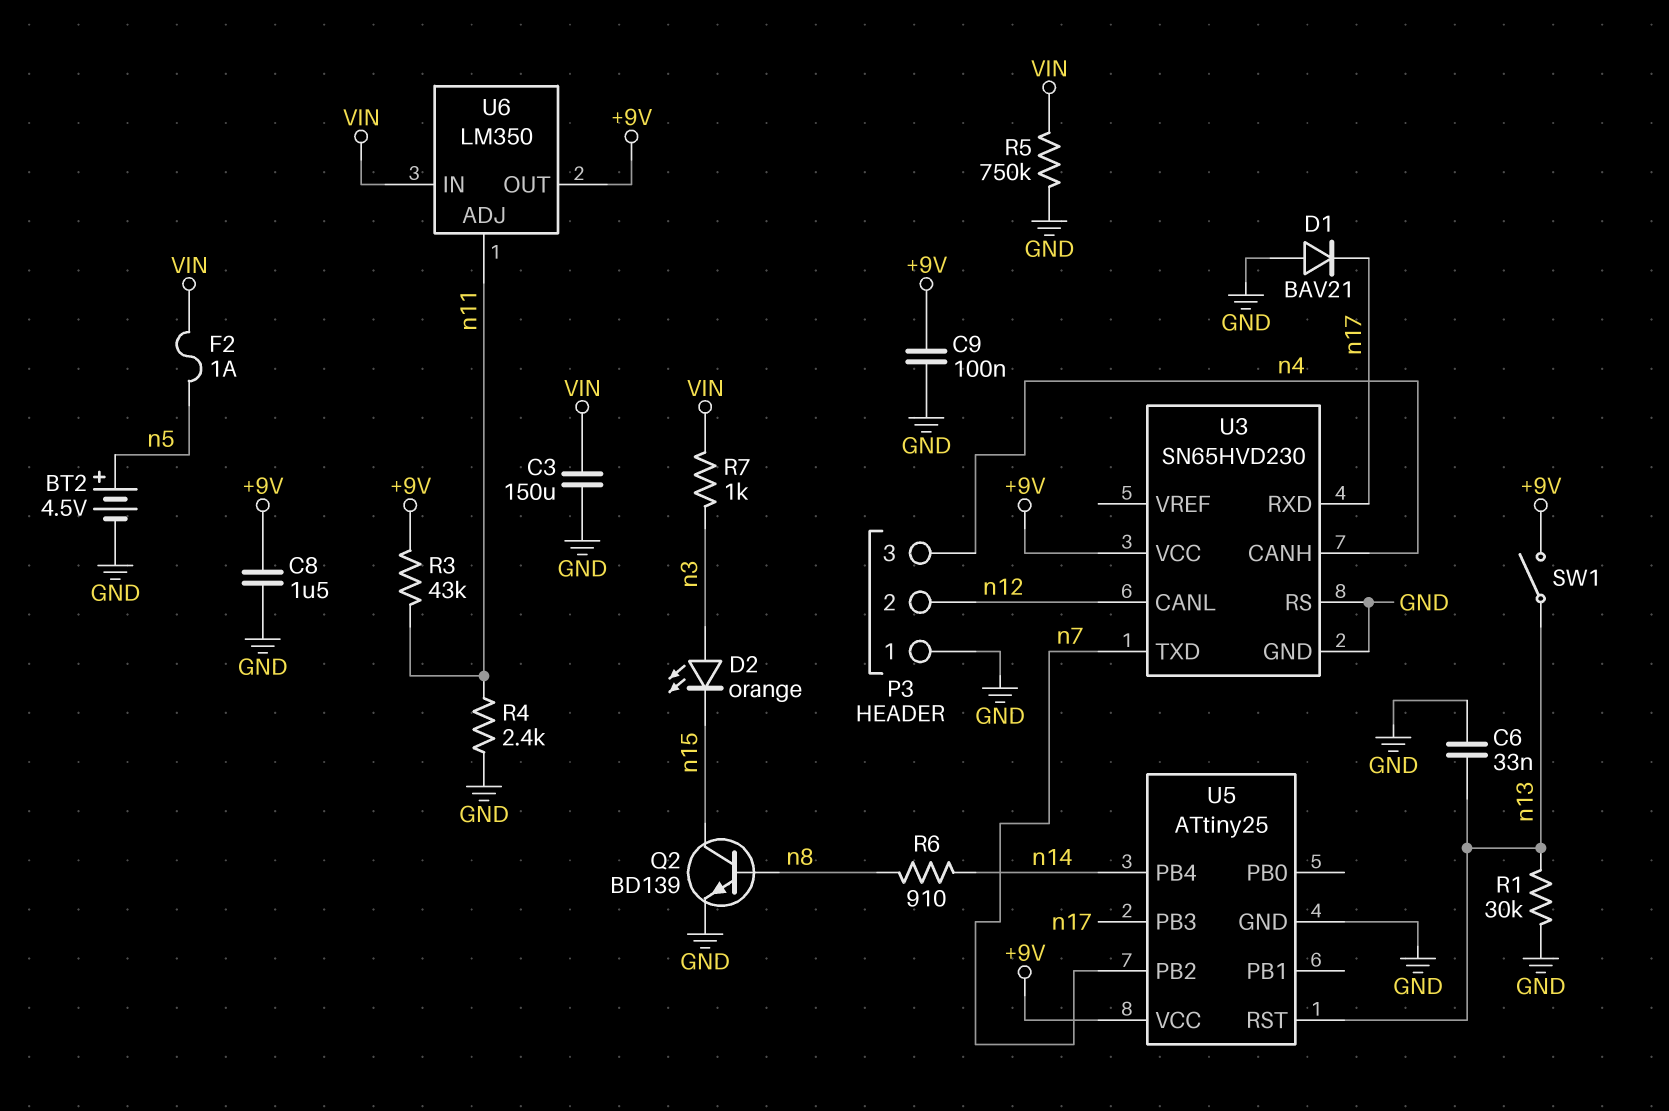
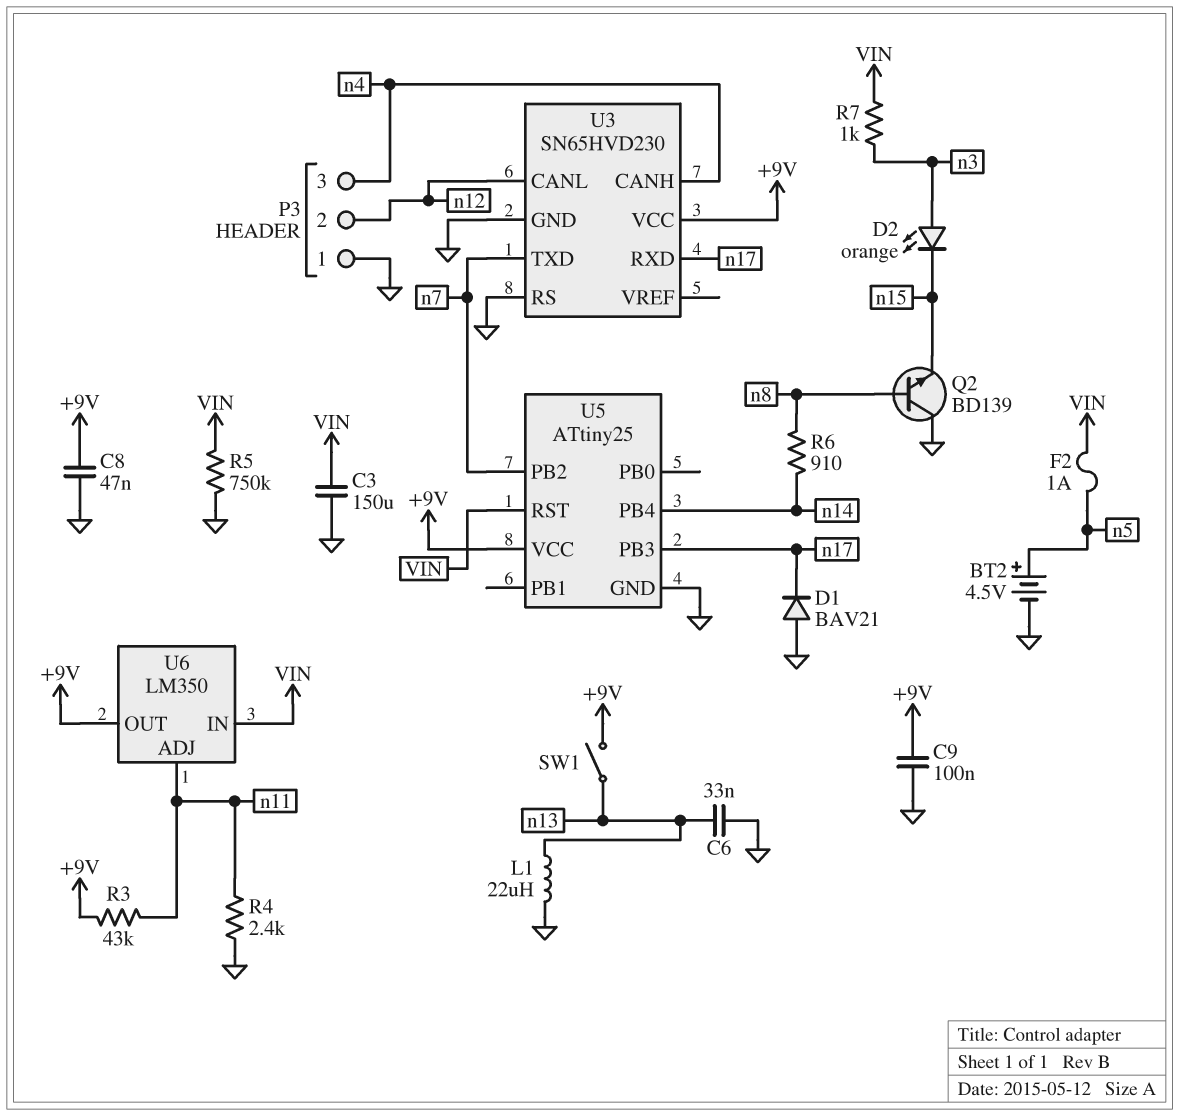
C8: 1.5uF (+9V, GND) -> 47nF (+9V, GND)
L1: none -> 22uH (GND, n13)
Q2: NPN BD139 (B n8, C n15, E GND) -> NPN BD139 (B n8, C GND, E n15)
R1: 30k (GND, n13) -> none
U5 pin RST: n13 -> VIN

